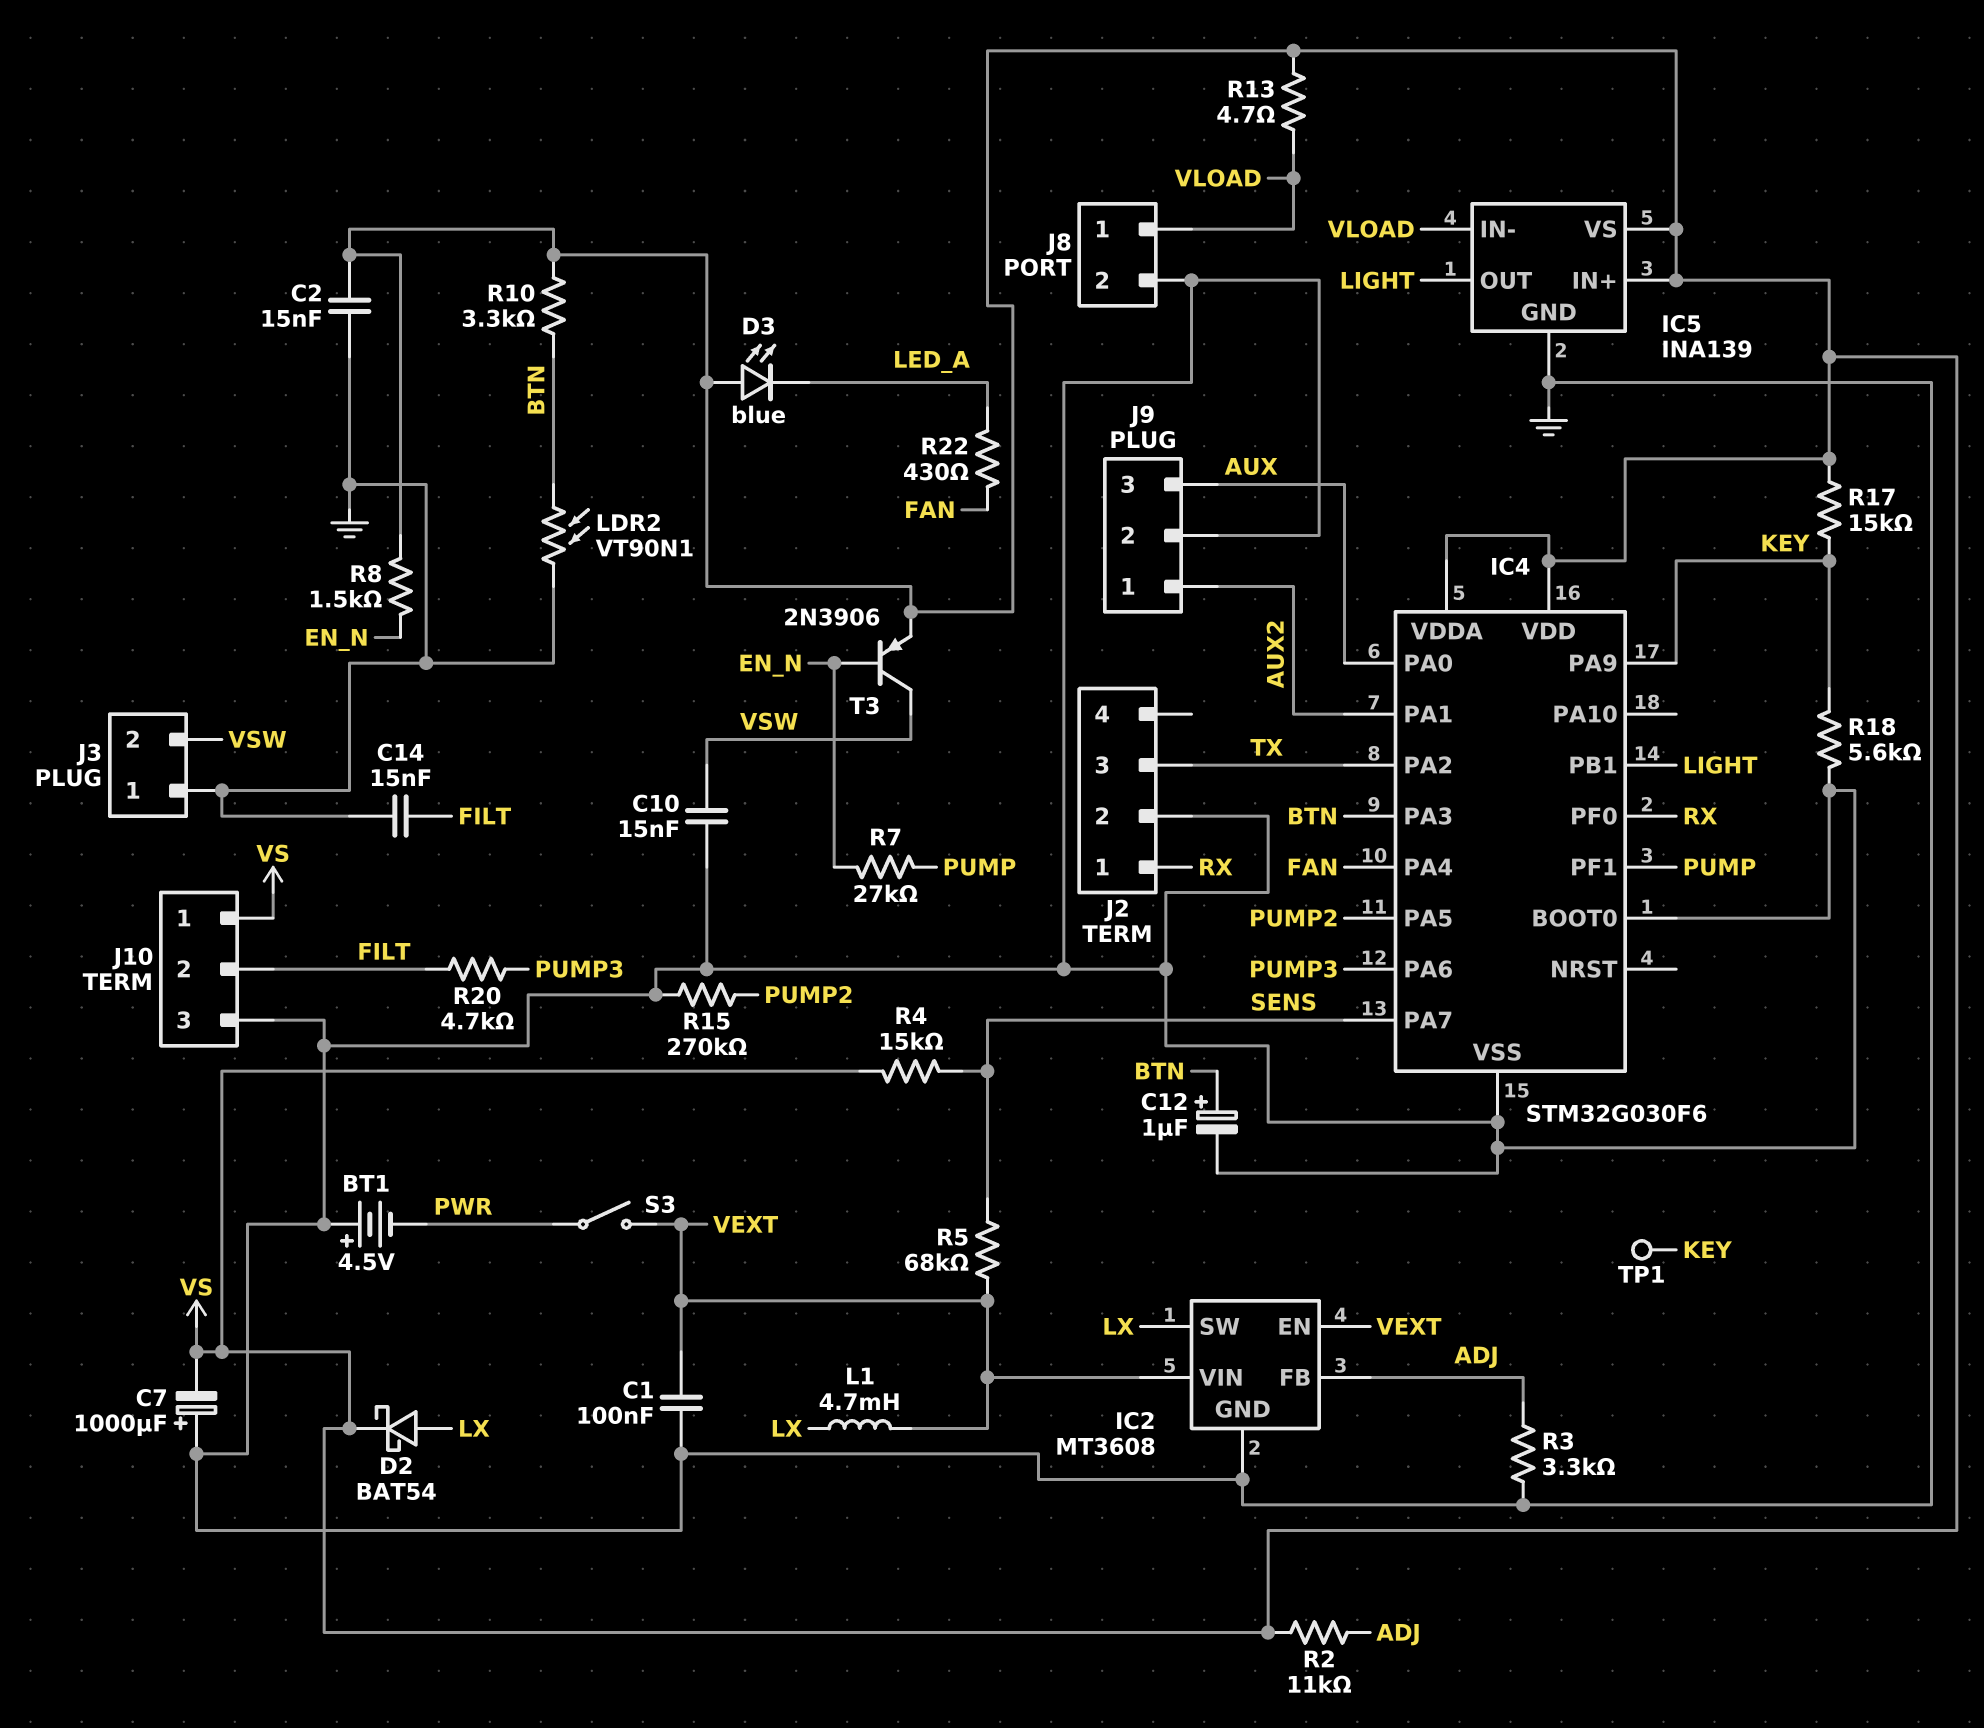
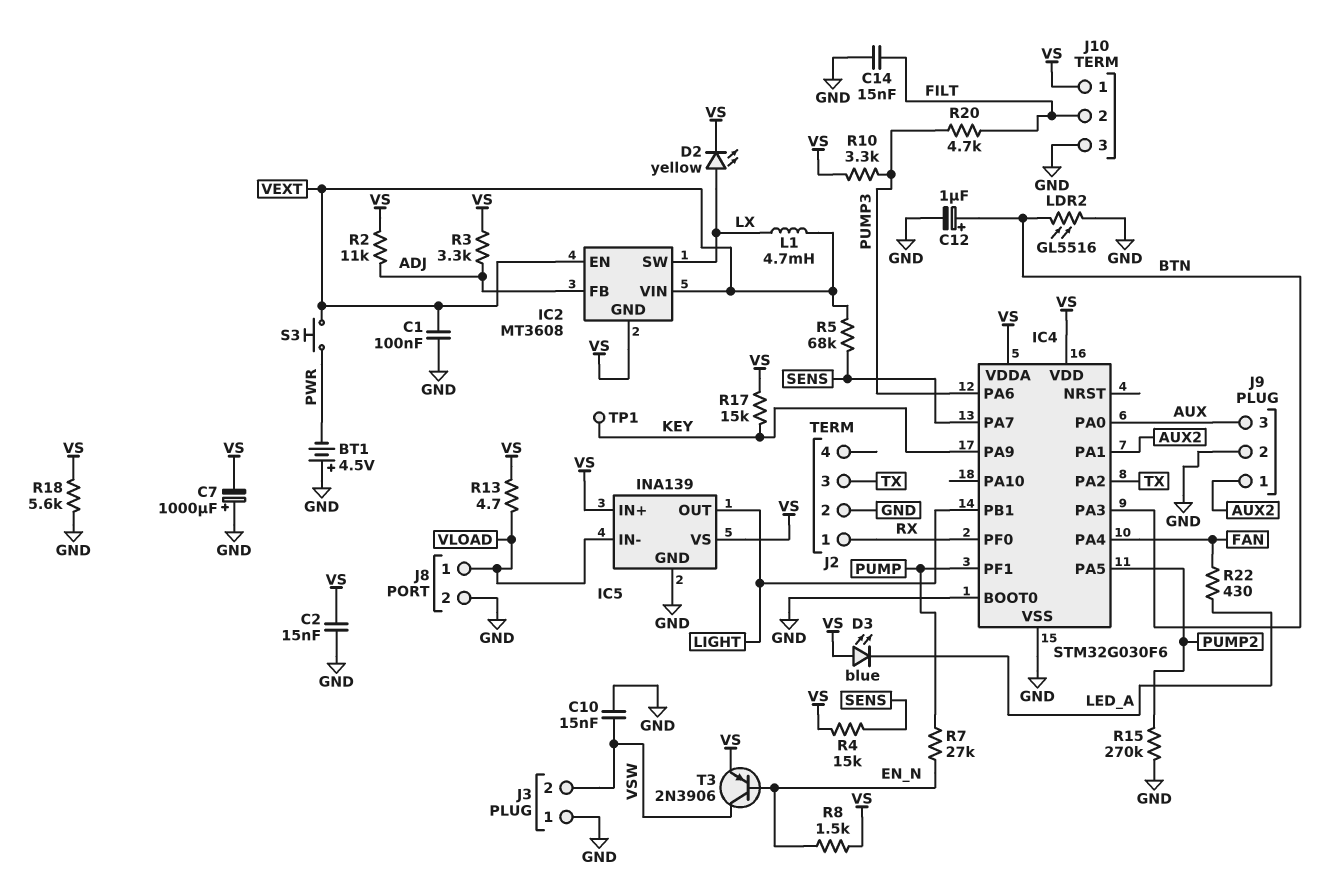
D2: schottky BAT54 (A LX, K VS) -> LED yellow (A LX, K VS)
IC2 pin GND: GND -> VS
LDR2: VT90N1 (BTN, GND) -> GL5516 (BTN, GND)
R3: 3.3k (ADJ, GND) -> 3.3k (ADJ, VS)
R10: 3.3k (BTN, VS) -> 3.3k (PUMP3, VS)
R18: 5.6k (GND, KEY) -> 5.6k (GND, VS)
S3: switch (PWR, VEXT) -> button (PWR, VEXT)

